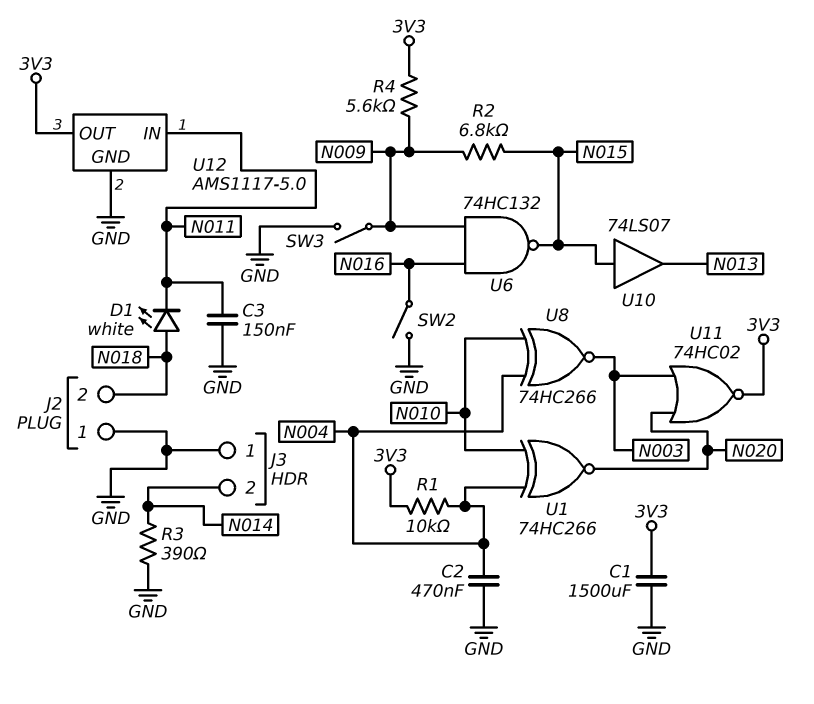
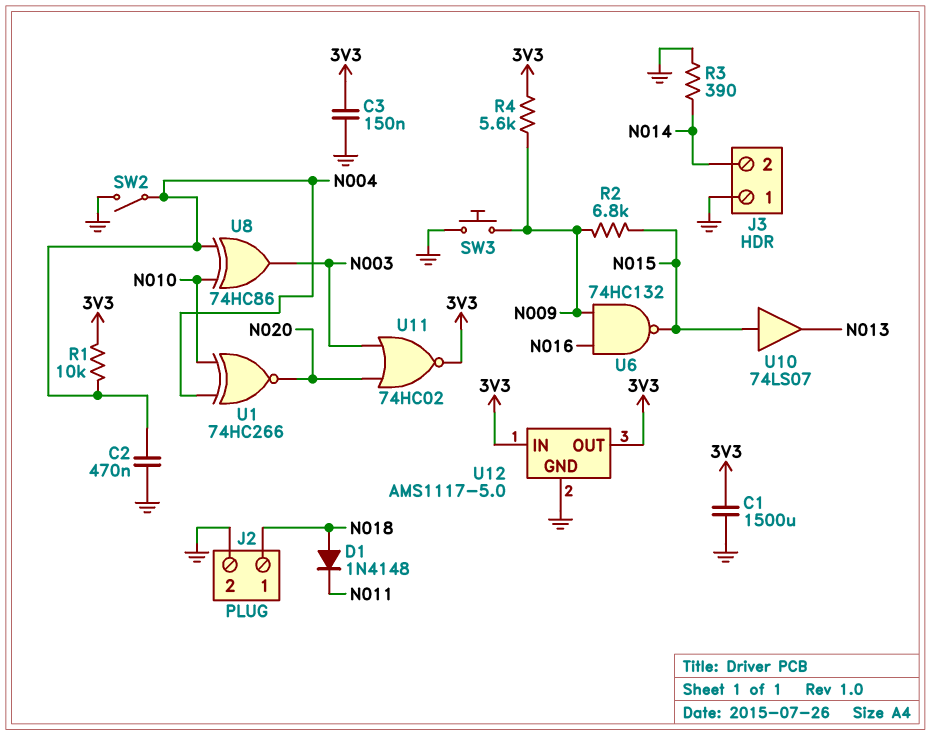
C3: 150nF (GND, N011) -> 150nF (3V3, GND)
D1: LED white (A N018, K N011) -> diode 1N4148 (A N018, K N011)
J2 pin 1: GND -> N018
J2 pin 2: N018 -> GND
SW2: switch (GND, N016) -> switch (GND, N004)
SW3: switch (GND, N009) -> button (GND, N009)
U8: XNOR 74HC266 (in N004, in N010, out N003) -> XOR 74HC86 (in N004, in N010, out N003)
U12 pin IN: N011 -> 3V3

